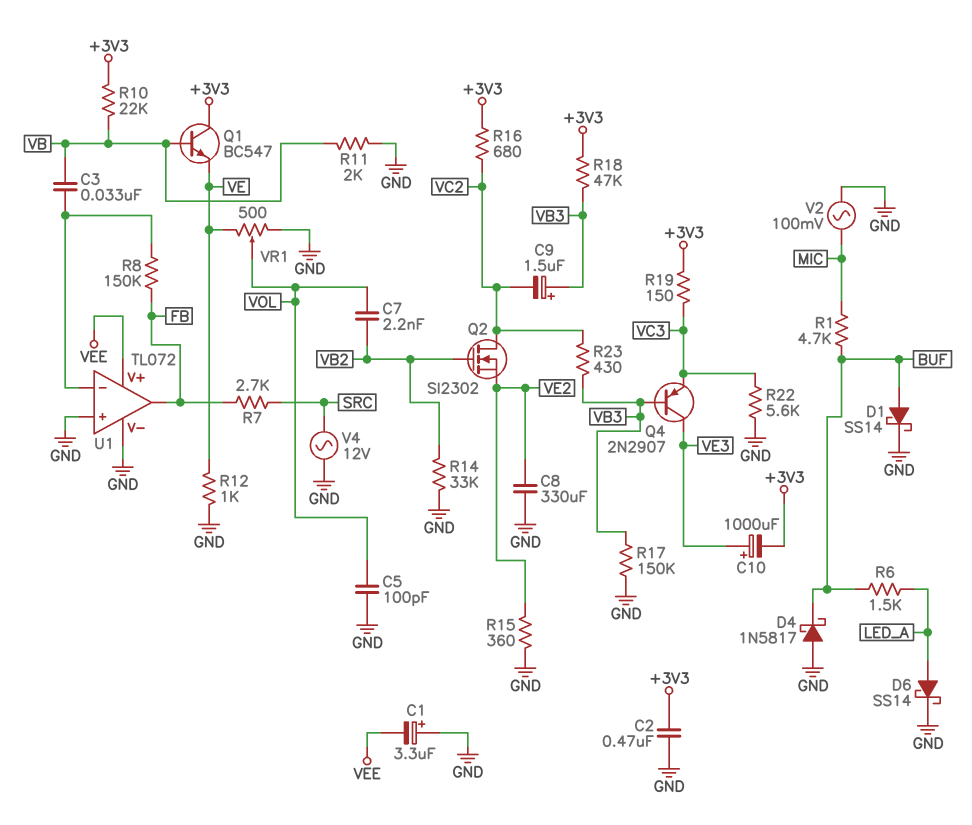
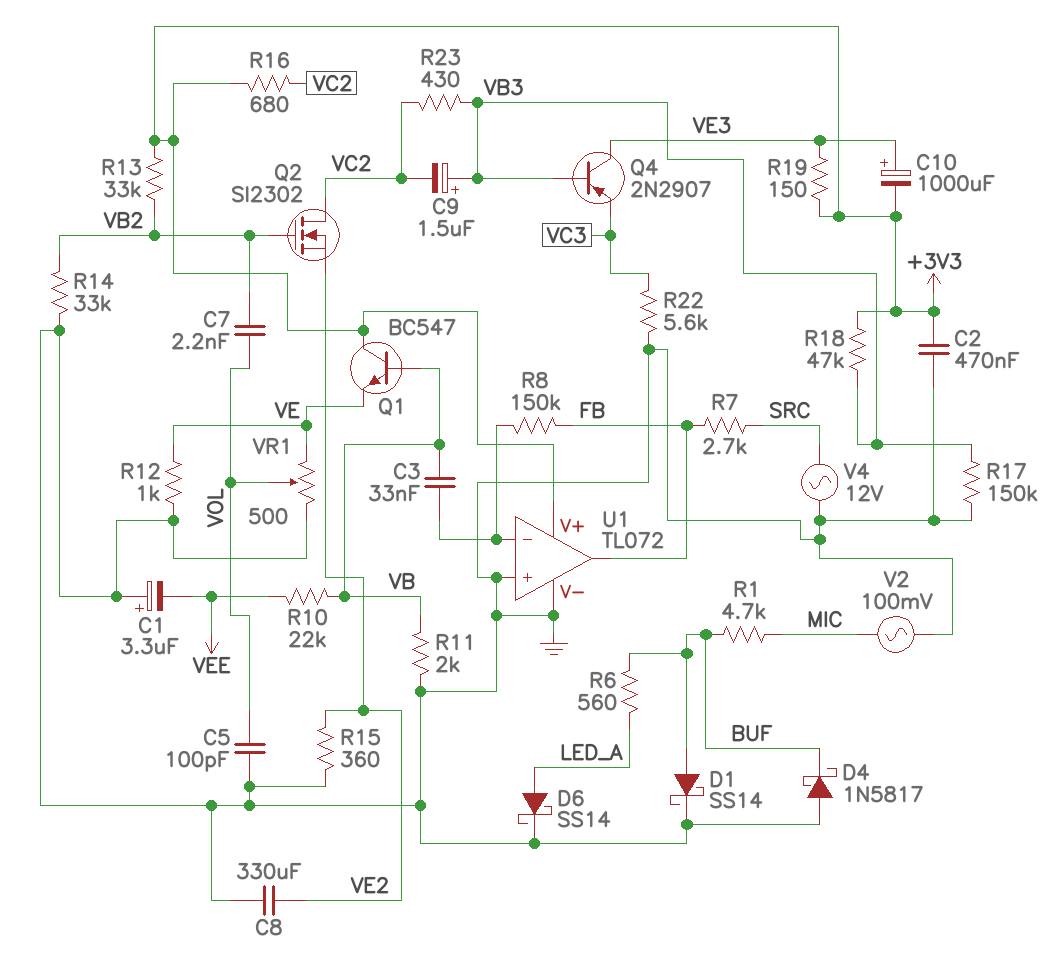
R6: 1.5k (BUF, LED_A) -> 560 (BUF, LED_A)
R10: 22k (+3V3, VB) -> 22k (VB, VEE)
R13: none -> 33k (+3V3, VB2)
R19: 150 (+3V3, VC3) -> 150 (+3V3, VE3)
U1 pin V+: VEE -> +3V3

